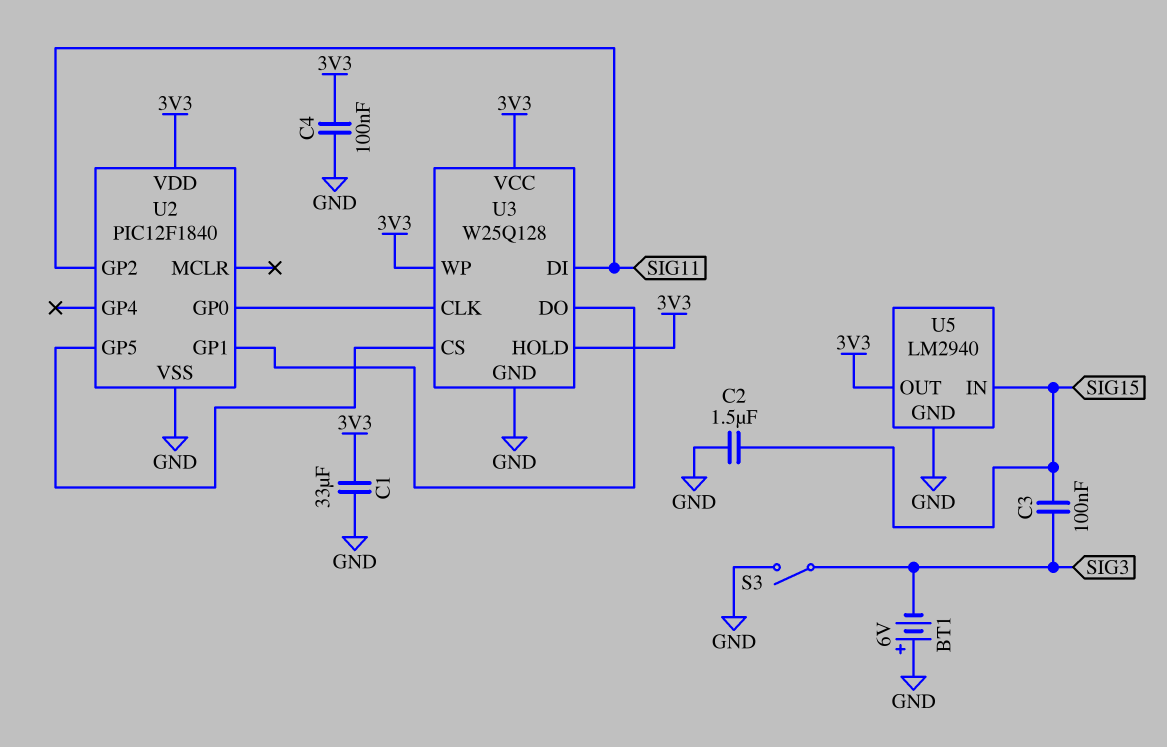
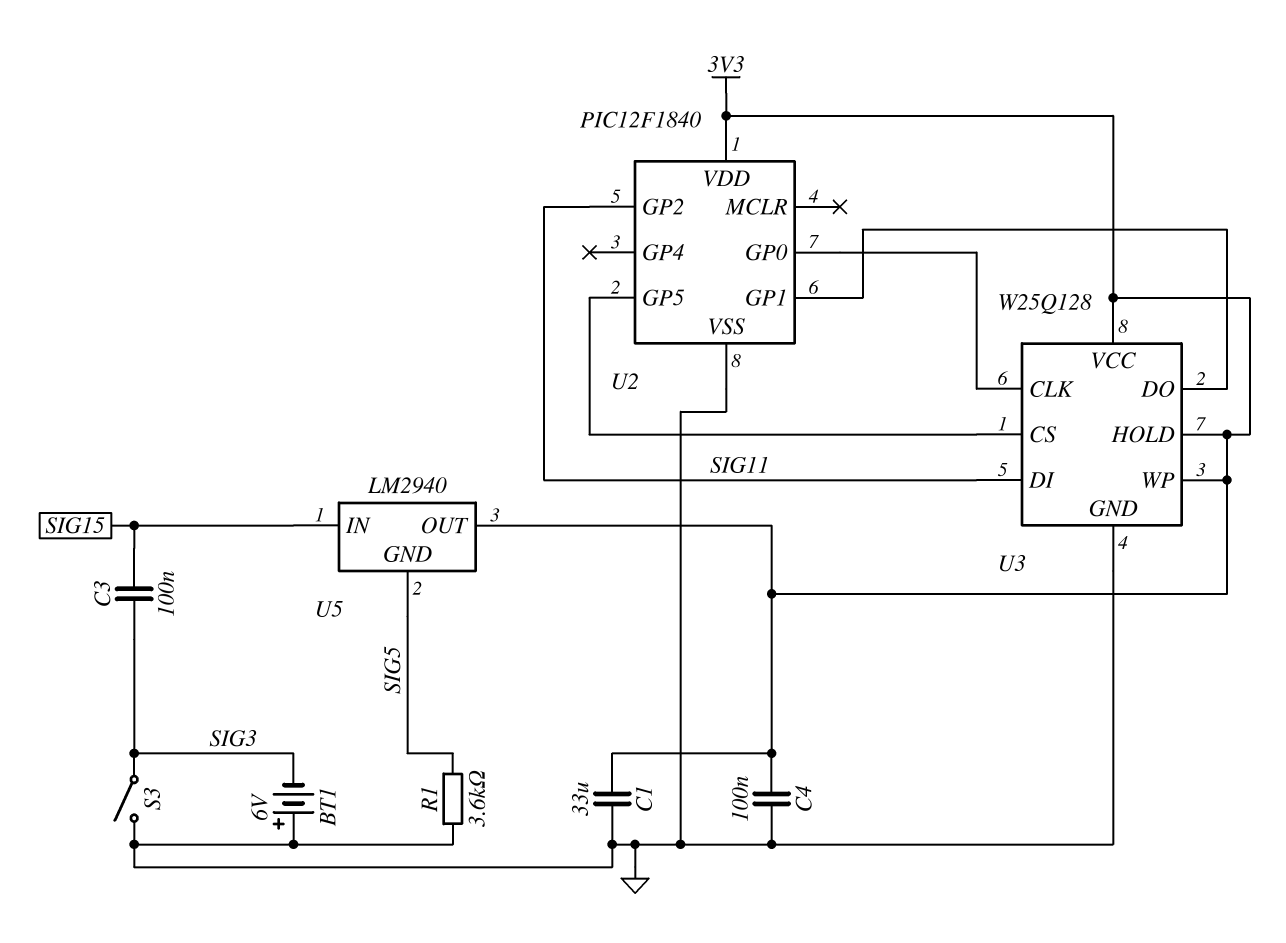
C2: 1.5uF (GND, SIG15) -> none
R1: none -> 3.6k (GND, SIG5)
U5 pin GND: GND -> SIG5

